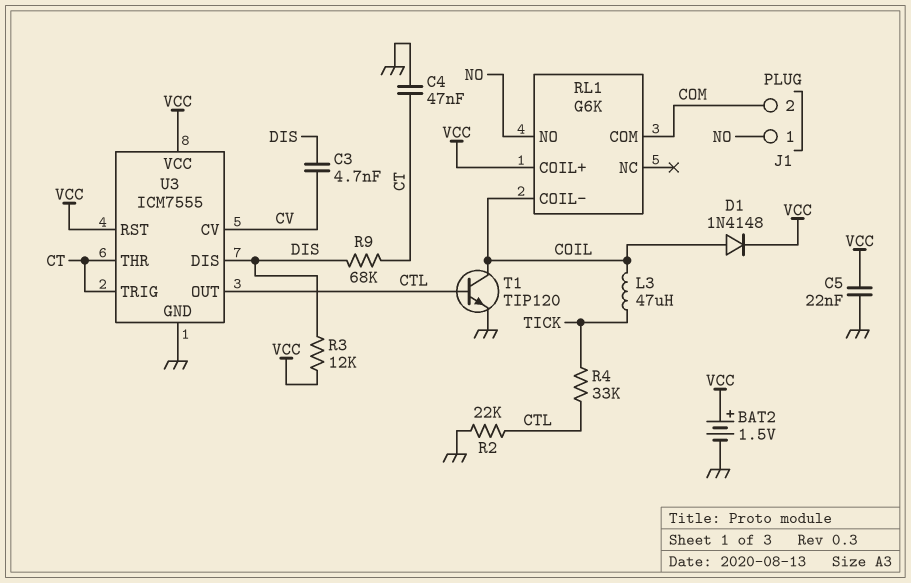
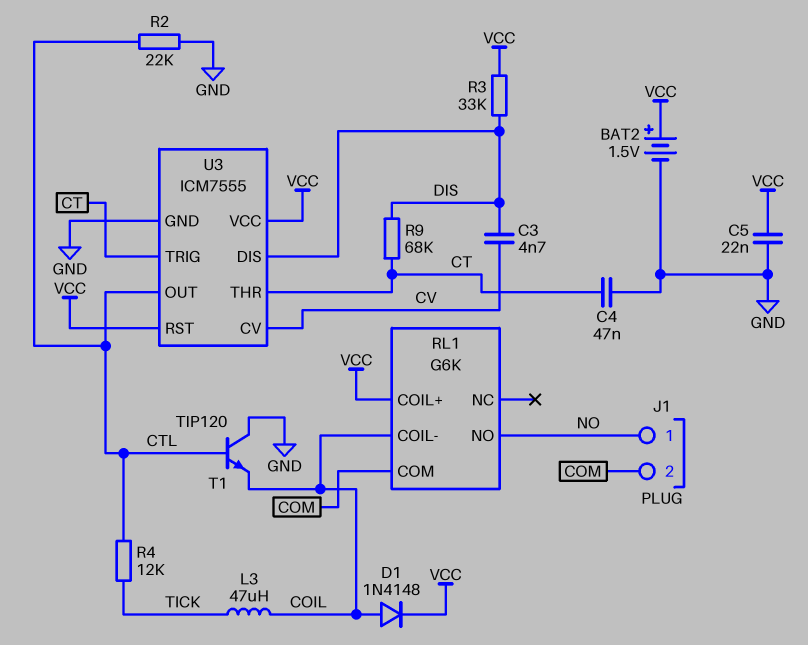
R3: 12k (DIS, VCC) -> 33k (DIS, VCC)
R4: 33k (CTL, TICK) -> 12k (CTL, TICK)
T1: NPN TIP120 (B CTL, C COIL, E GND) -> NPN TIP120 (B CTL, C GND, E COIL)

